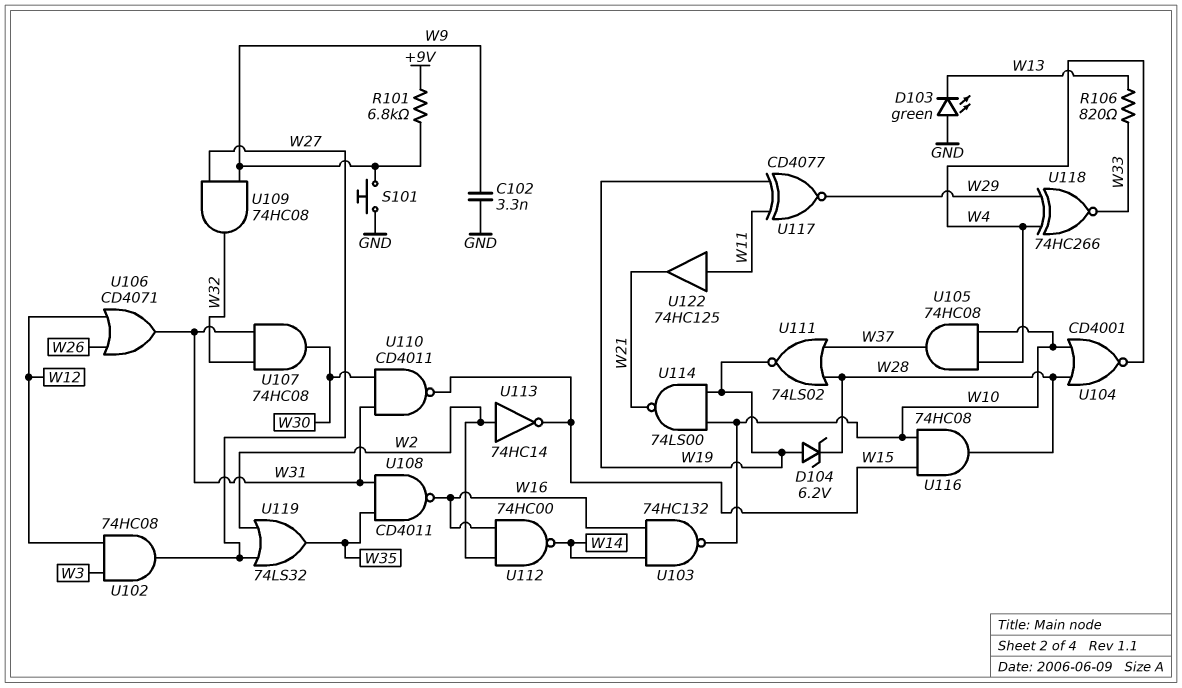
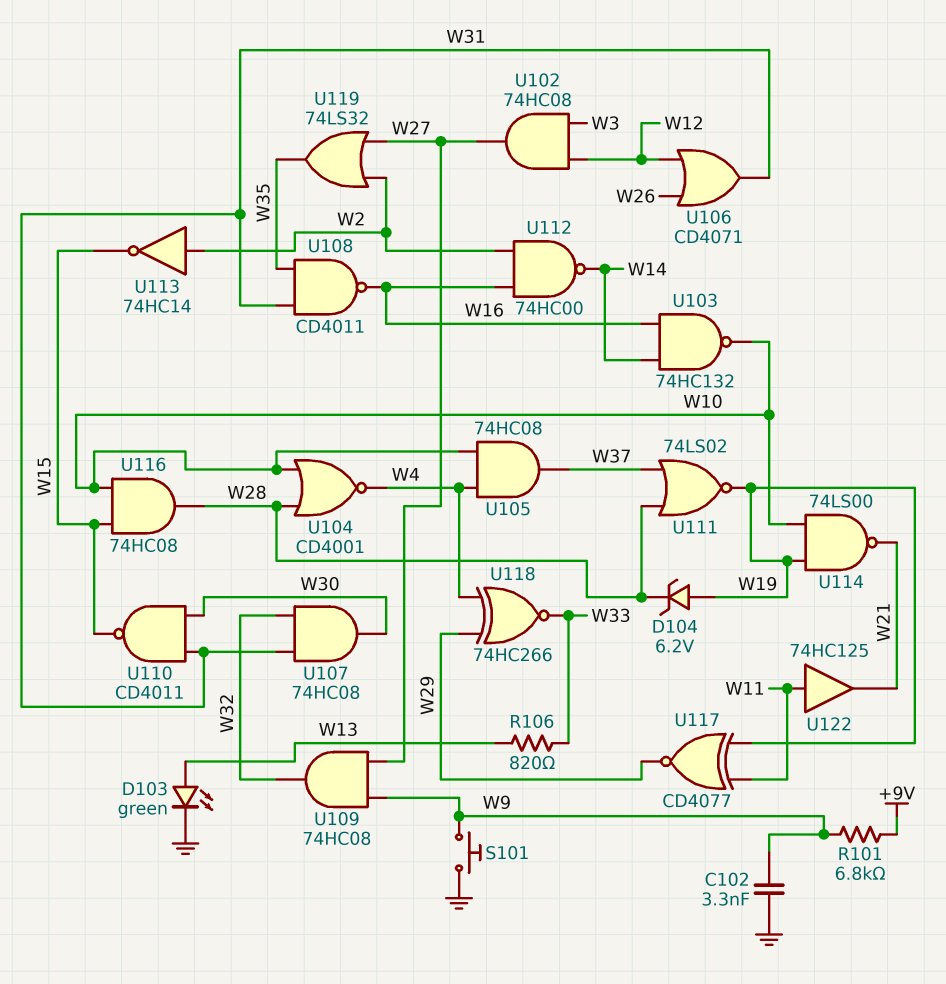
D103: LED green (A GND, K W13) -> LED green (A W13, K GND)

